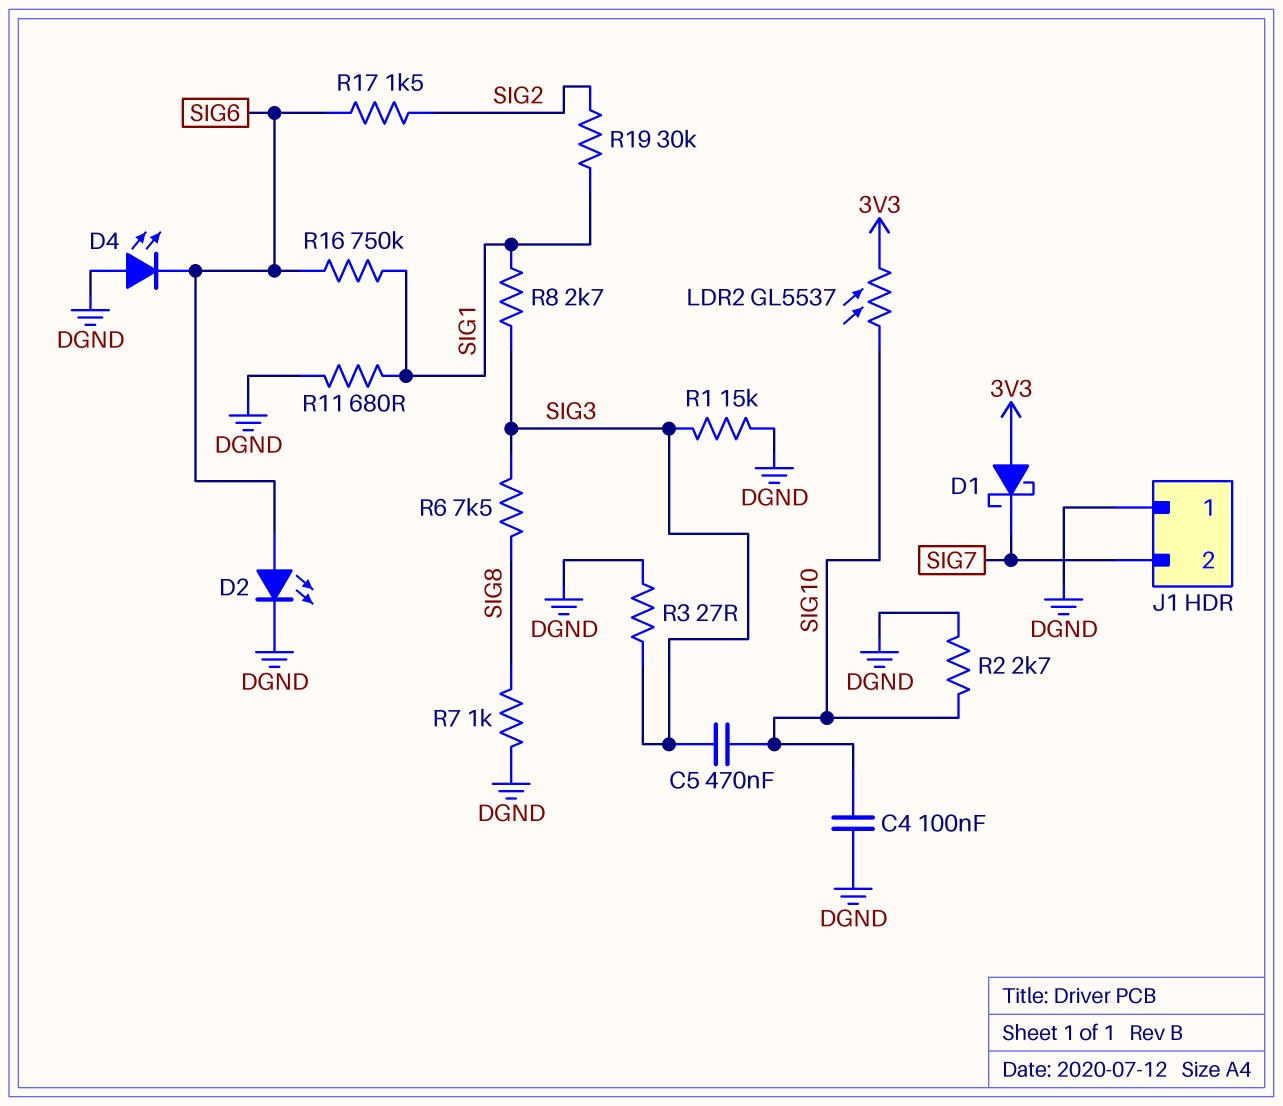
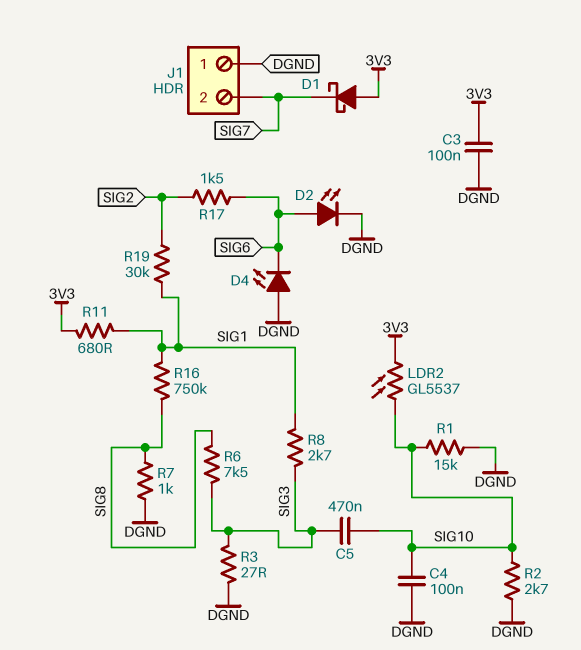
C3: none -> 100nF (3V3, DGND)
R1: 15k (DGND, SIG3) -> 15k (DGND, SIG10)
R11: 680 (DGND, SIG1) -> 680 (3V3, SIG1)
R16: 750k (SIG1, SIG6) -> 750k (SIG1, SIG8)

